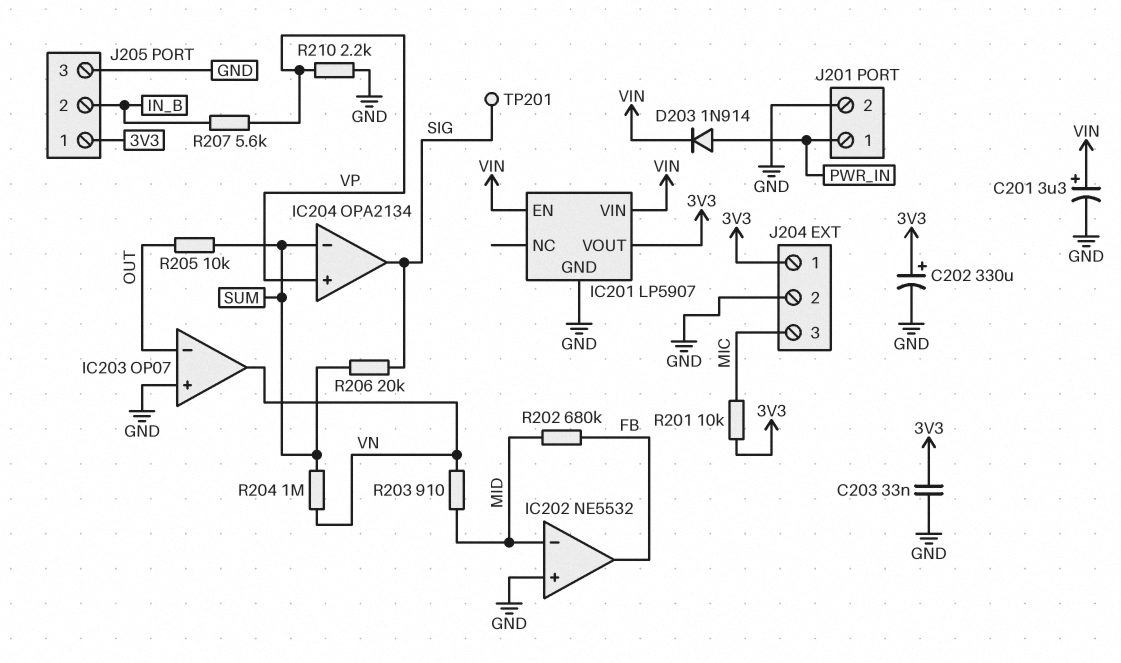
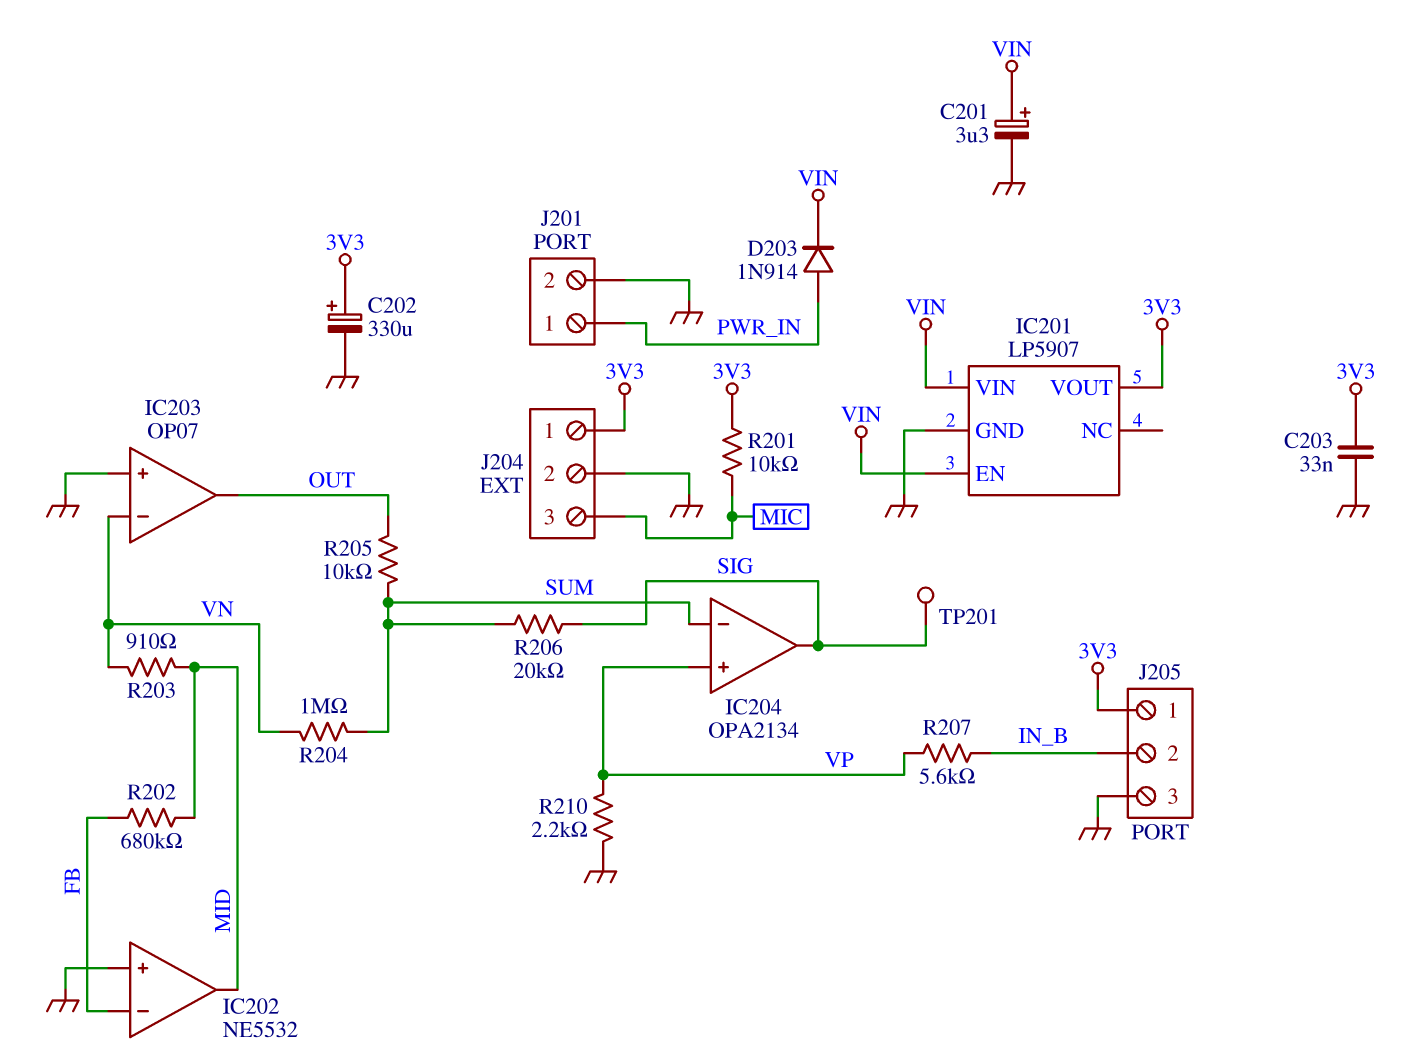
IC202 pin in-: MID -> FB
IC202 pin out: FB -> MID
IC203 pin in-: OUT -> VN
IC203 pin out: VN -> OUT

